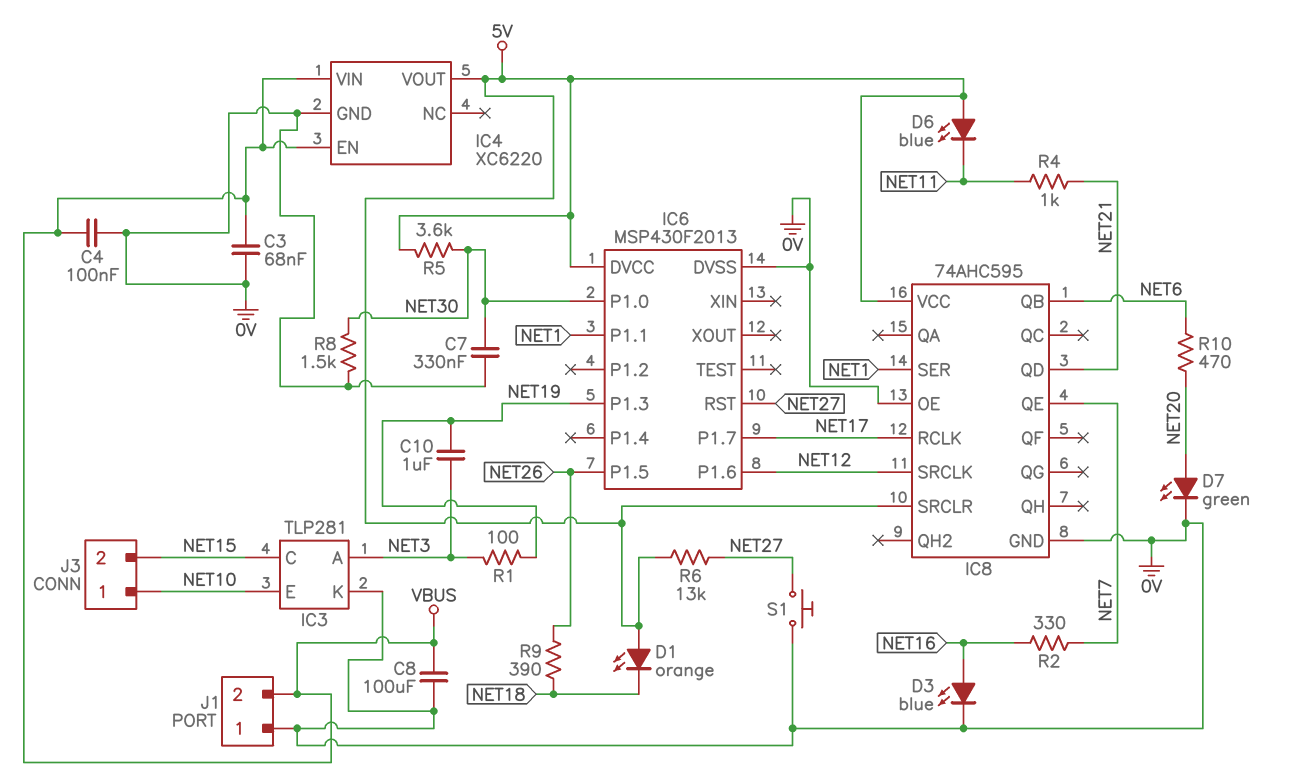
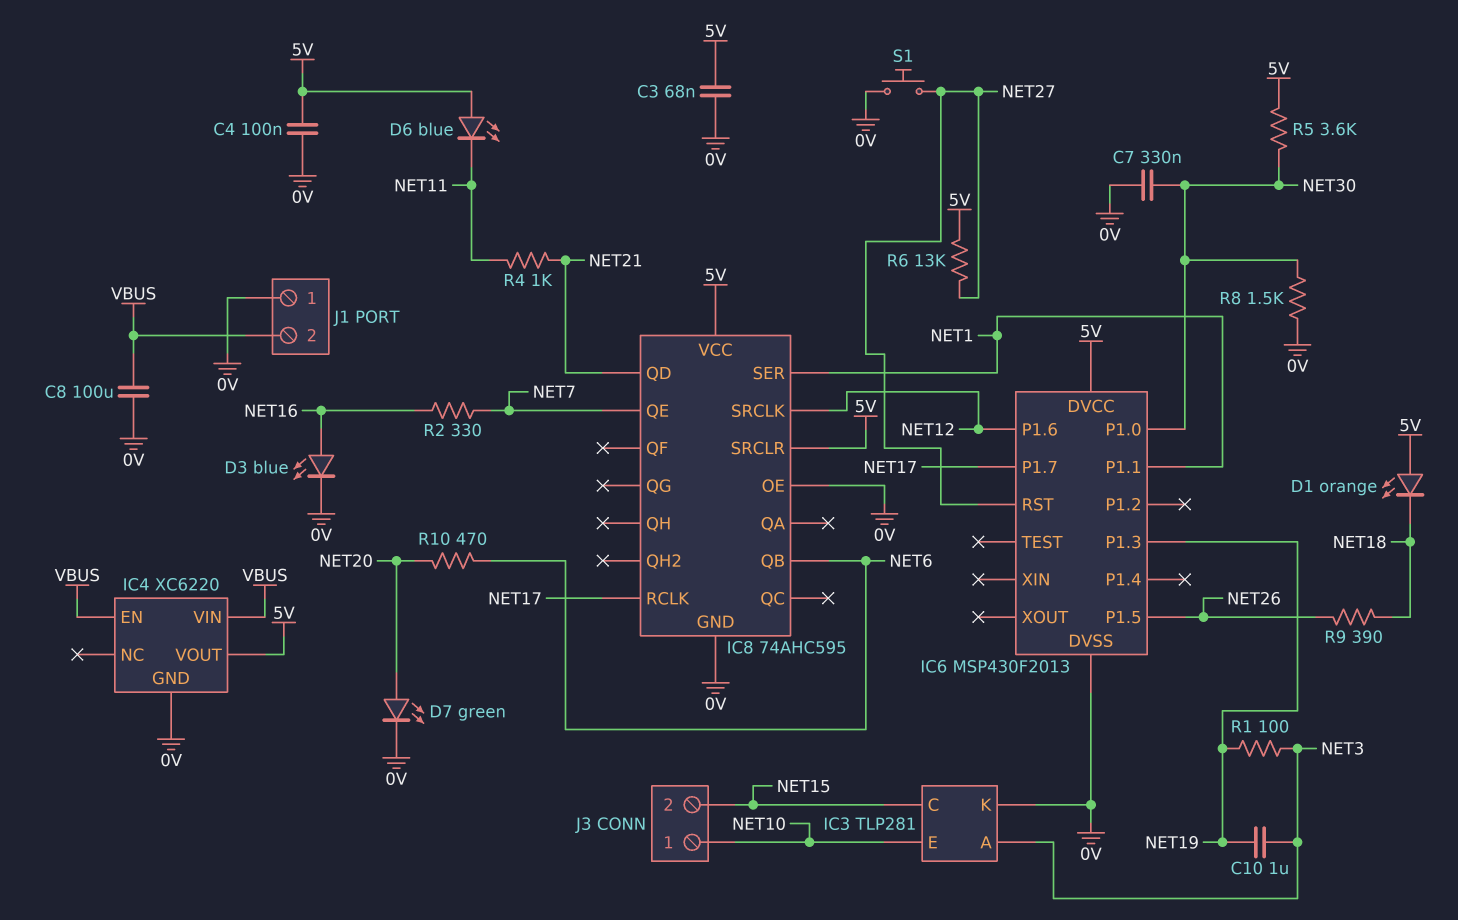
C3: 68nF (0V, VBUS) -> 68nF (0V, 5V)
C4: 100nF (0V, VBUS) -> 100nF (0V, 5V)

